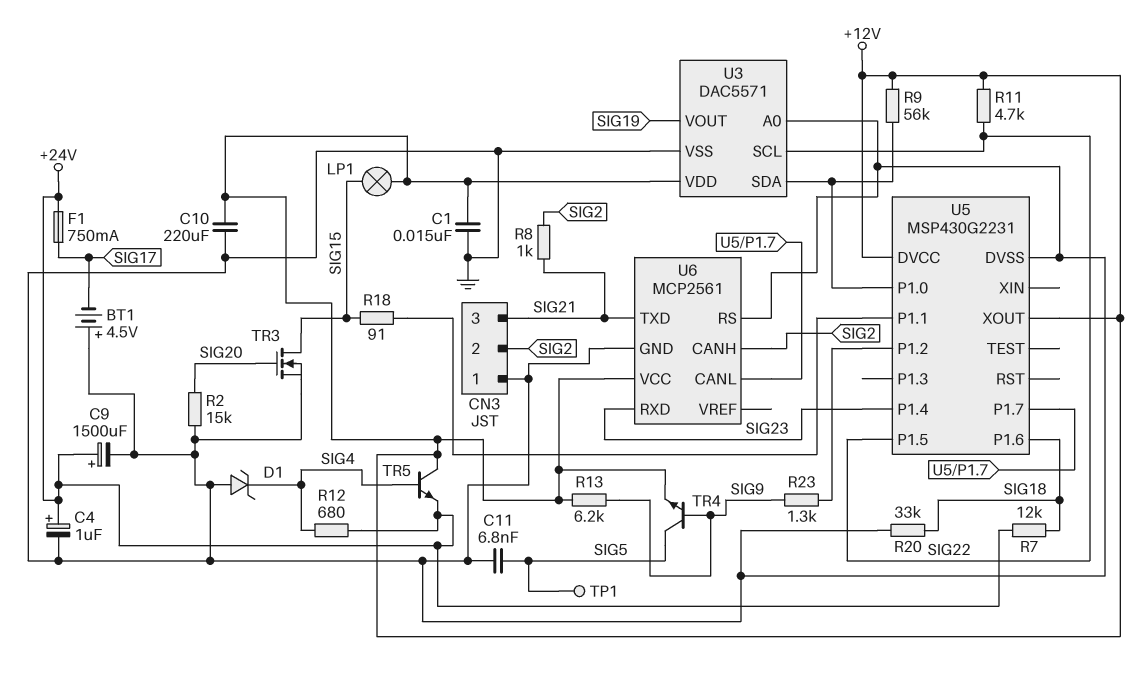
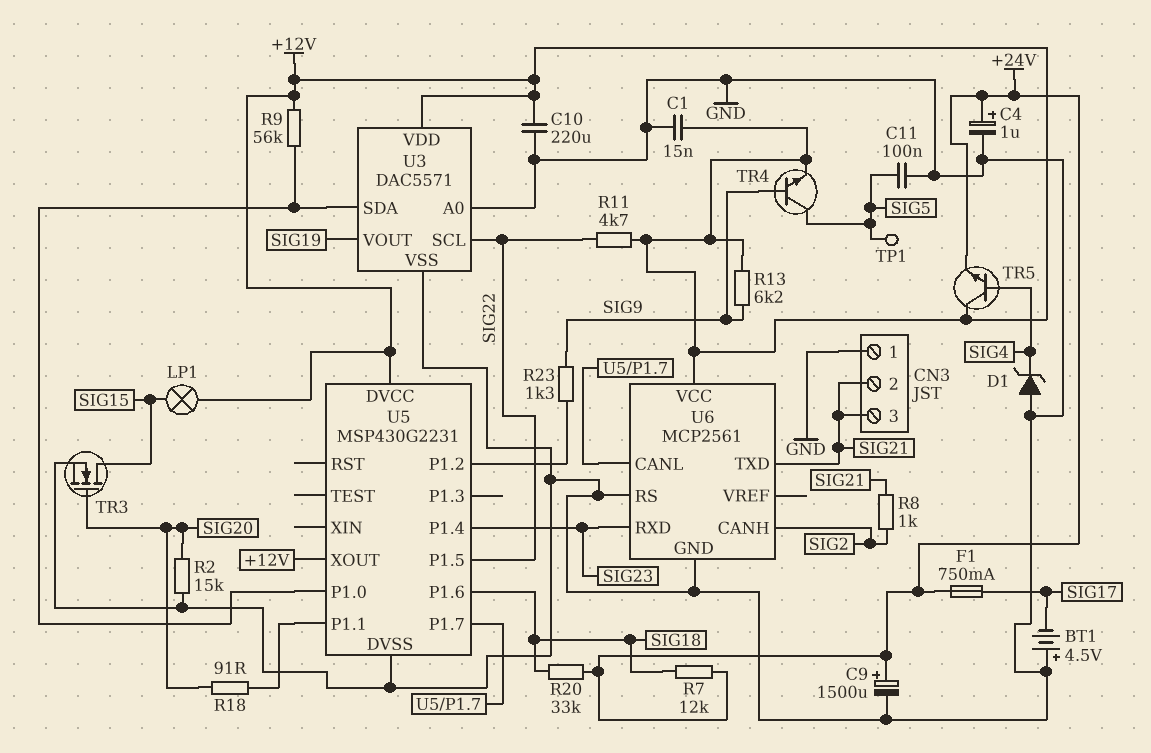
C11: 6.8nF (GND, SIG5) -> 100nF (GND, SIG5)
CN3 pin 2: SIG2 -> SIG21
R12: 680 (+24V, SIG4) -> none
R18: 91 (SIG15, U5/P1.1) -> 91 (SIG20, U5/P1.1)
R20: 33k (GND, SIG18) -> 33k (+24V, SIG18)

